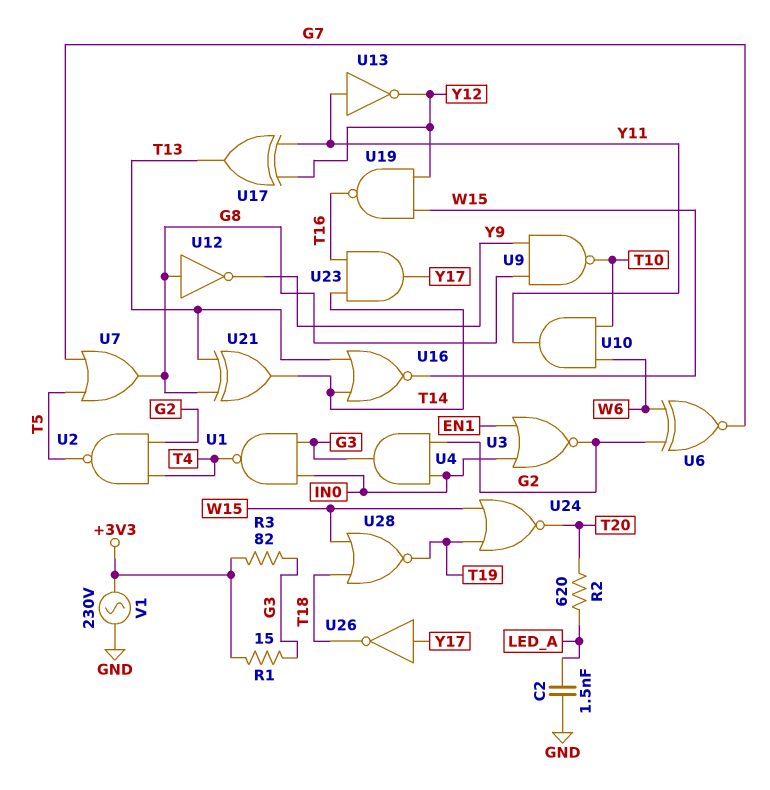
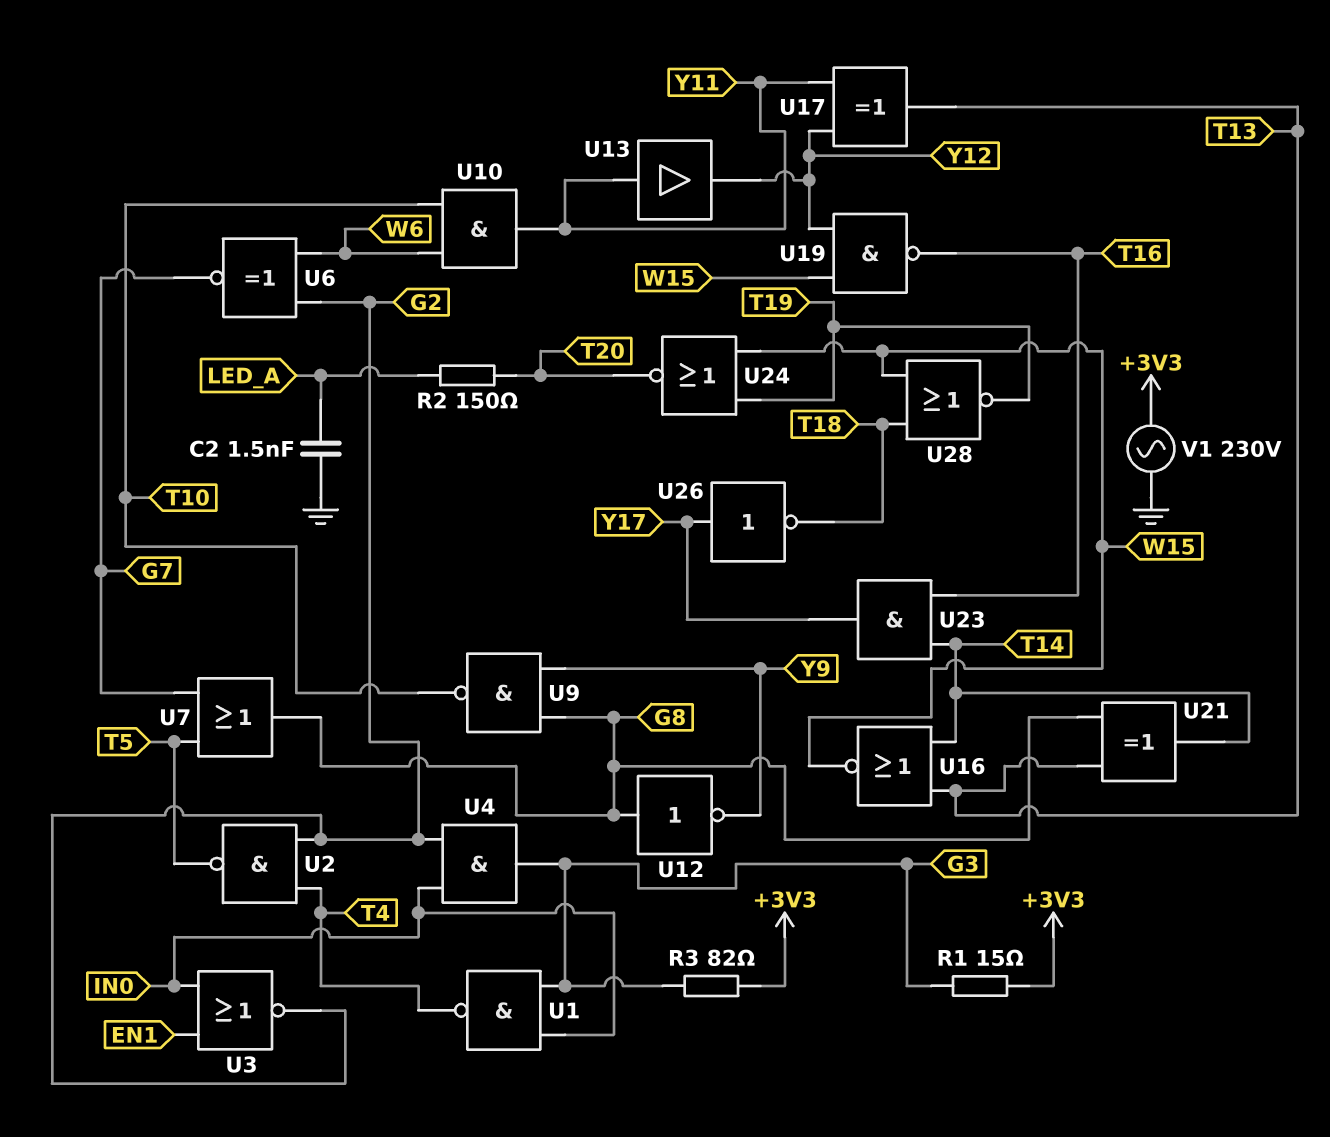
R2: 620 (LED_A, T20) -> 150 (LED_A, T20)
U13: NOT (in Y11, out Y12) -> buffer (in Y11, out Y12)

